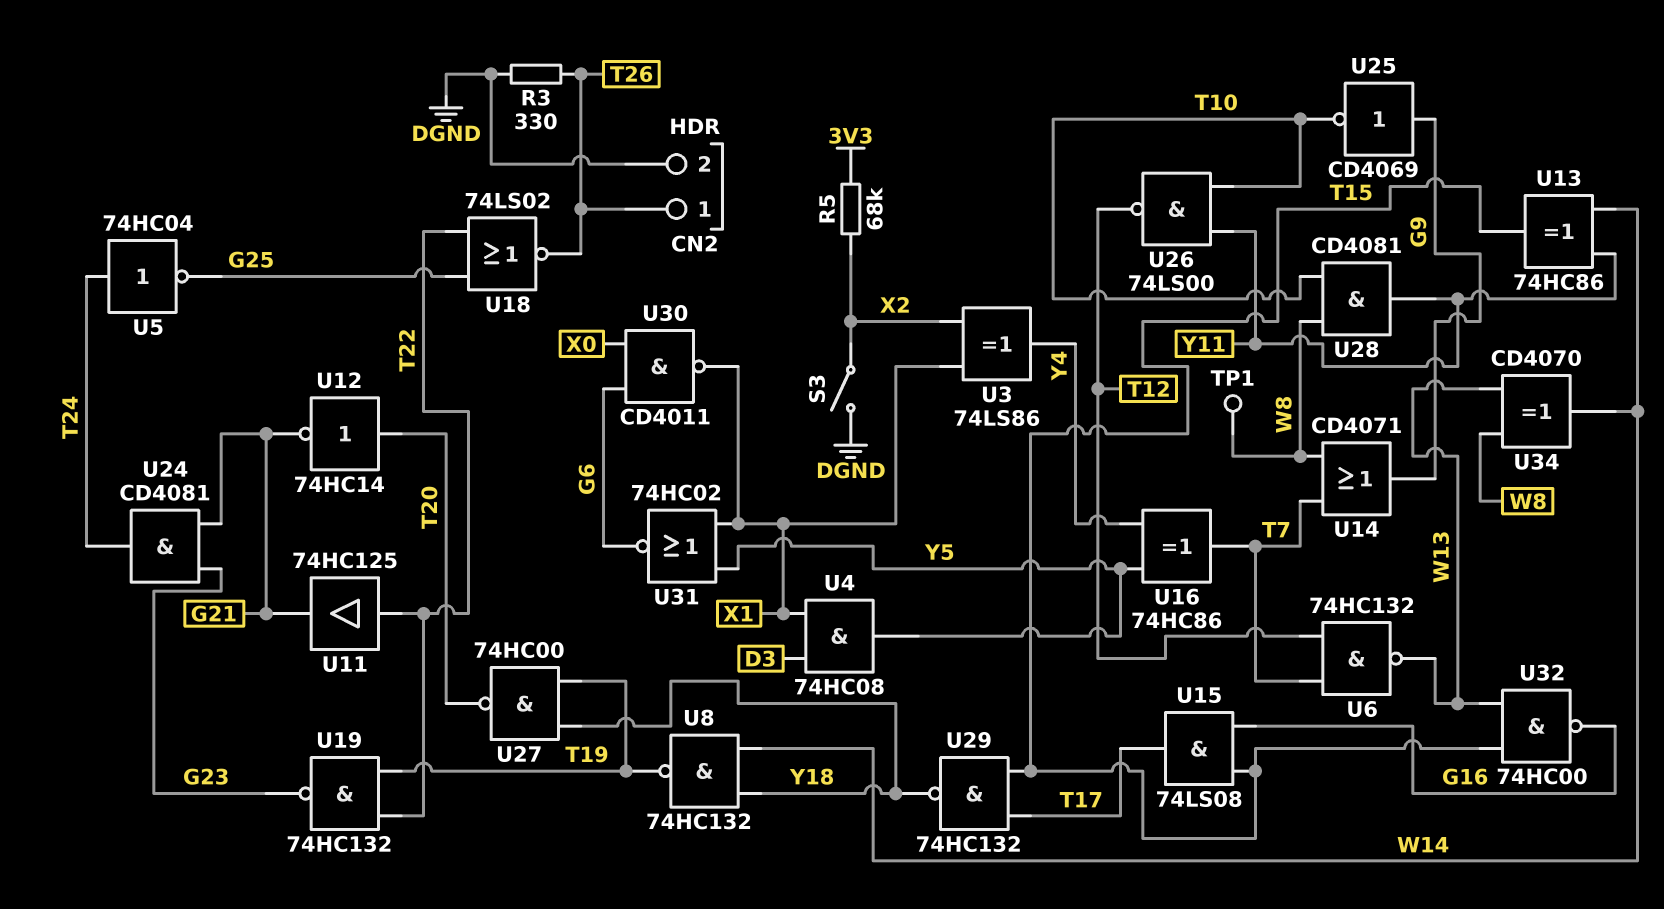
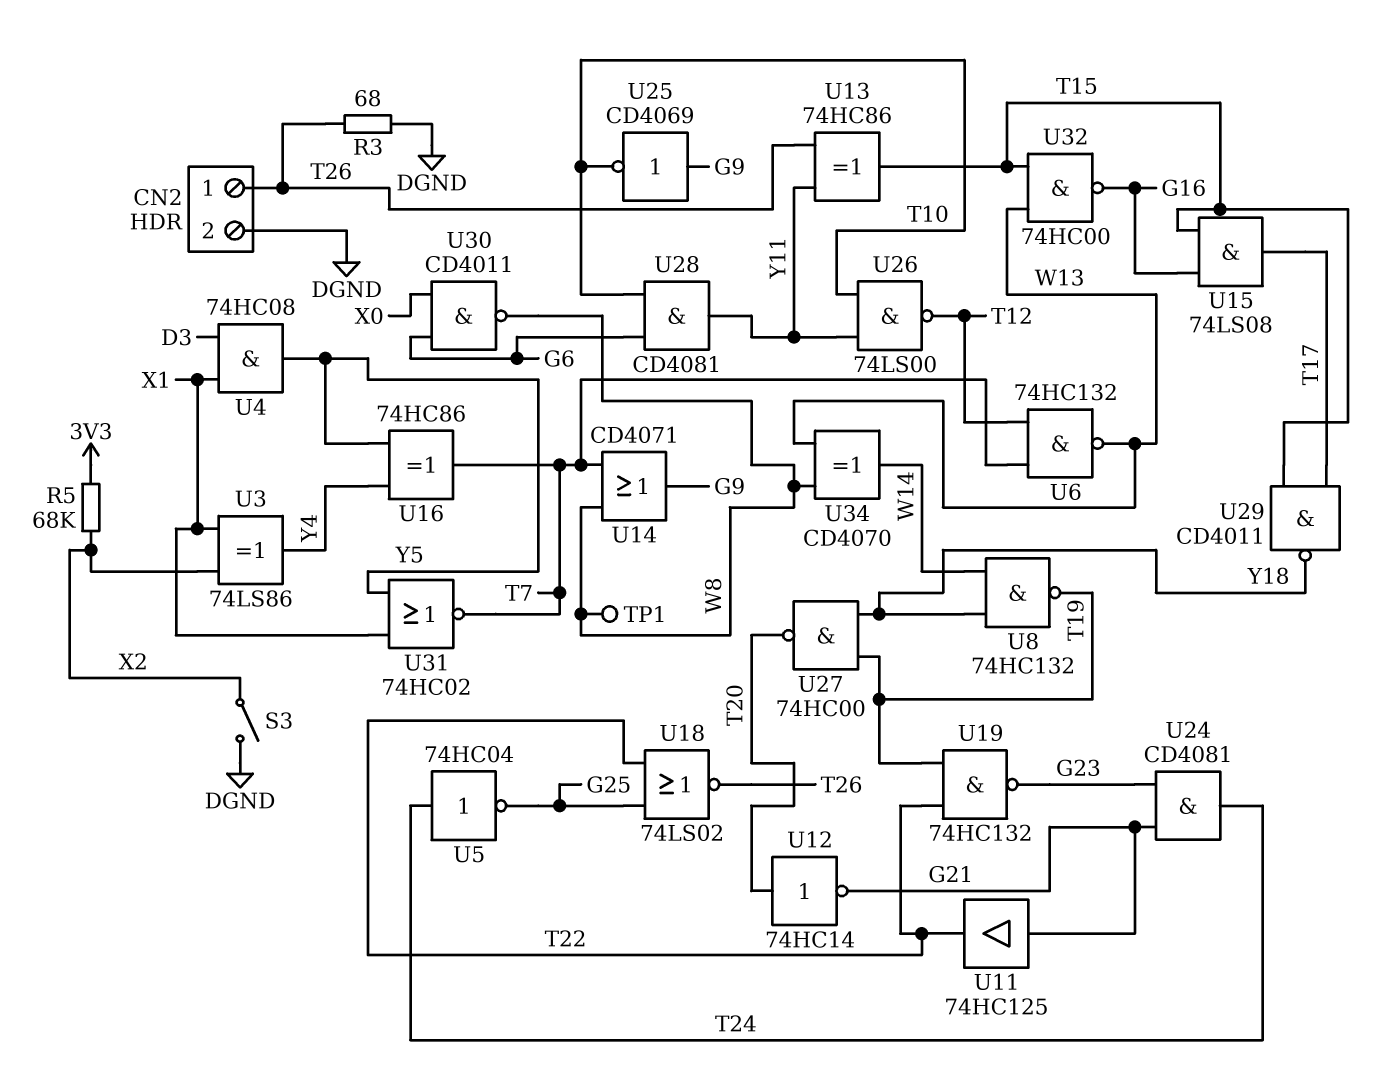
R3: 330 (DGND, T26) -> 68 (DGND, T26)
U11: buffer 74HC125 (in T22, out G21) -> buffer 74HC125 (in G21, out T22)
U13: XOR 74HC86 (in W14, in Y11, out T15) -> XOR 74HC86 (in T26, in Y11, out T15)
U28: AND CD4081 (in T10, in W8, out Y11) -> AND CD4081 (in G6, in T10, out Y11)
U29: NAND 74HC132 (in T15, in T17, out Y18) -> NAND CD4011 (in T15, in T17, out Y18)
U30: NAND CD4011 (in G6, in X0, out X1) -> NAND CD4011 (in G6, in X0, out W8)
U31: NOR 74HC02 (in X1, in Y5, out G6) -> NOR 74HC02 (in X1, in Y5, out T7)

